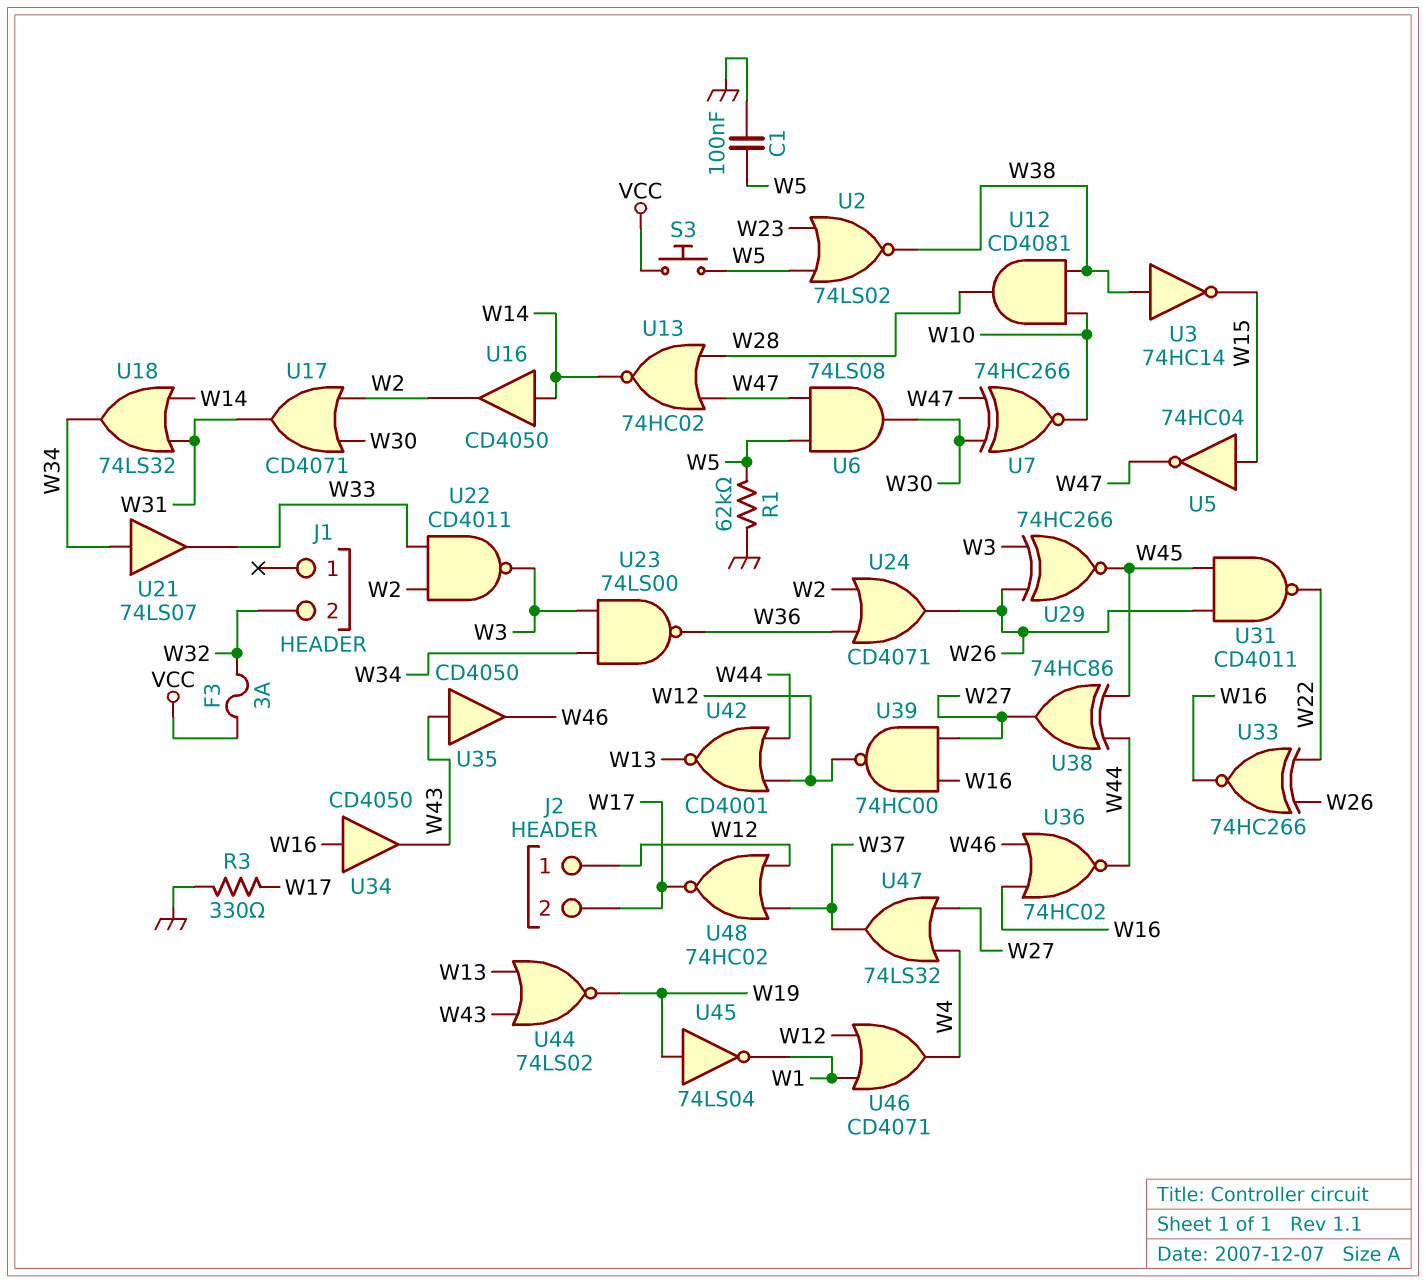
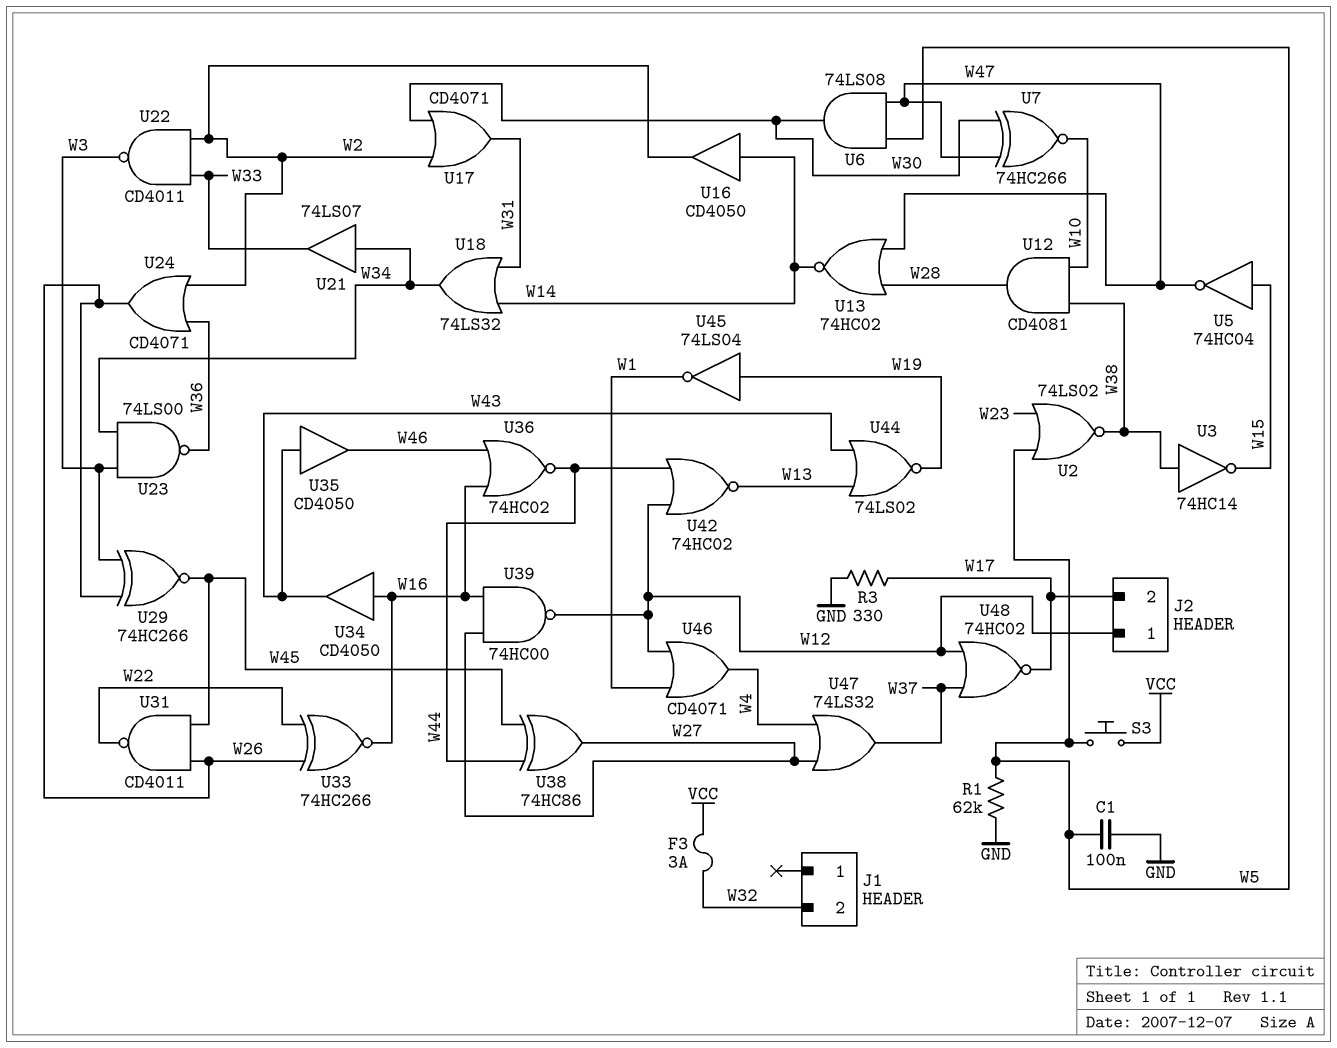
U42: NOR CD4001 (in W12, in W44, out W13) -> NOR 74HC02 (in W12, in W44, out W13)

